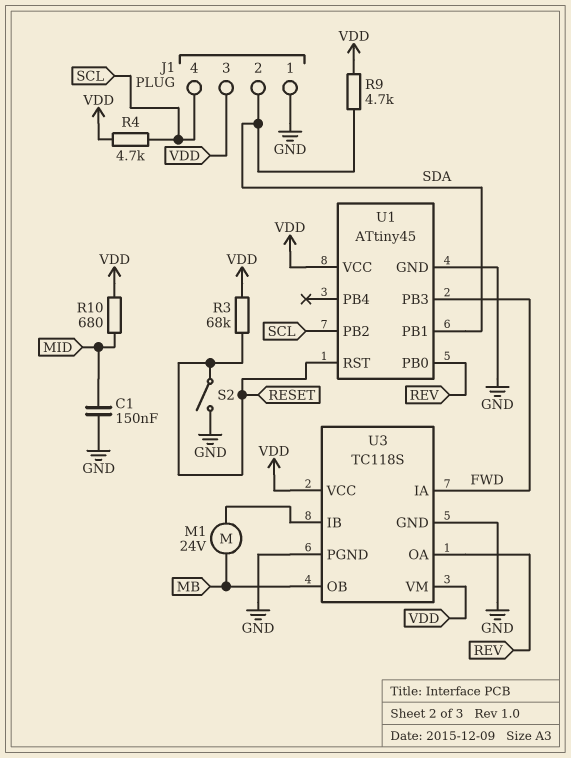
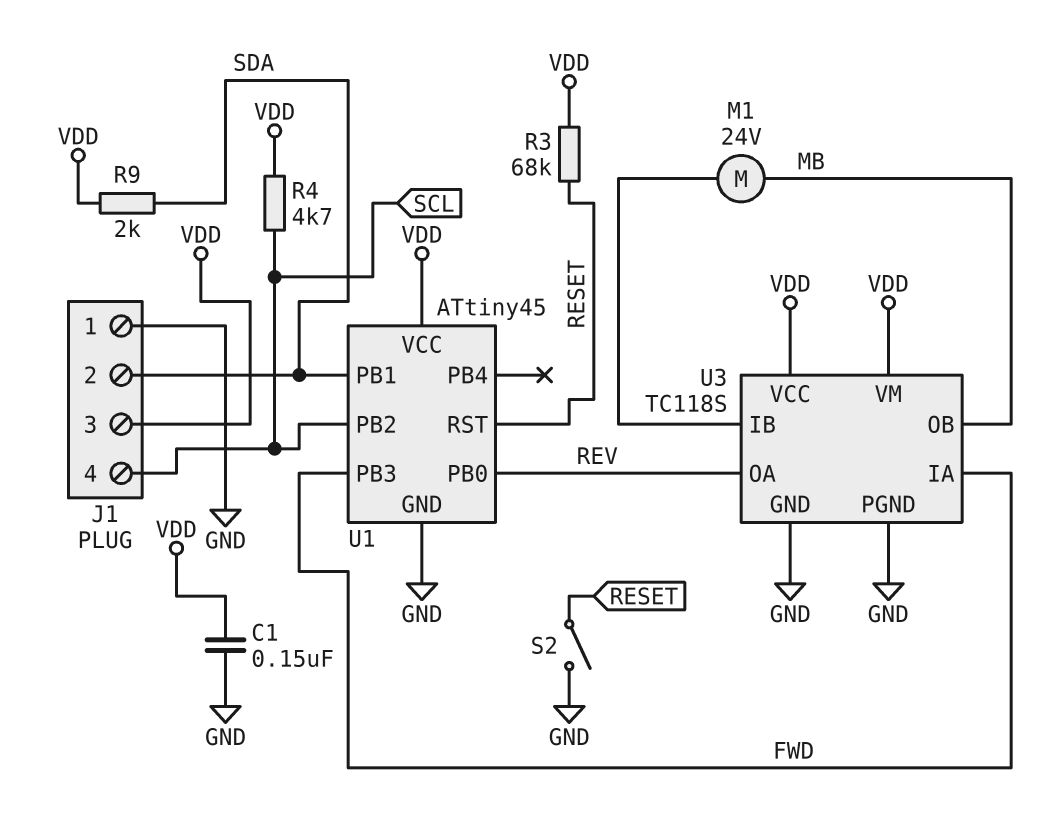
C1: 150nF (GND, MID) -> 150nF (GND, VDD)
R9: 4.7k (SDA, VDD) -> 2k (SDA, VDD)
R10: 680 (MID, VDD) -> none

